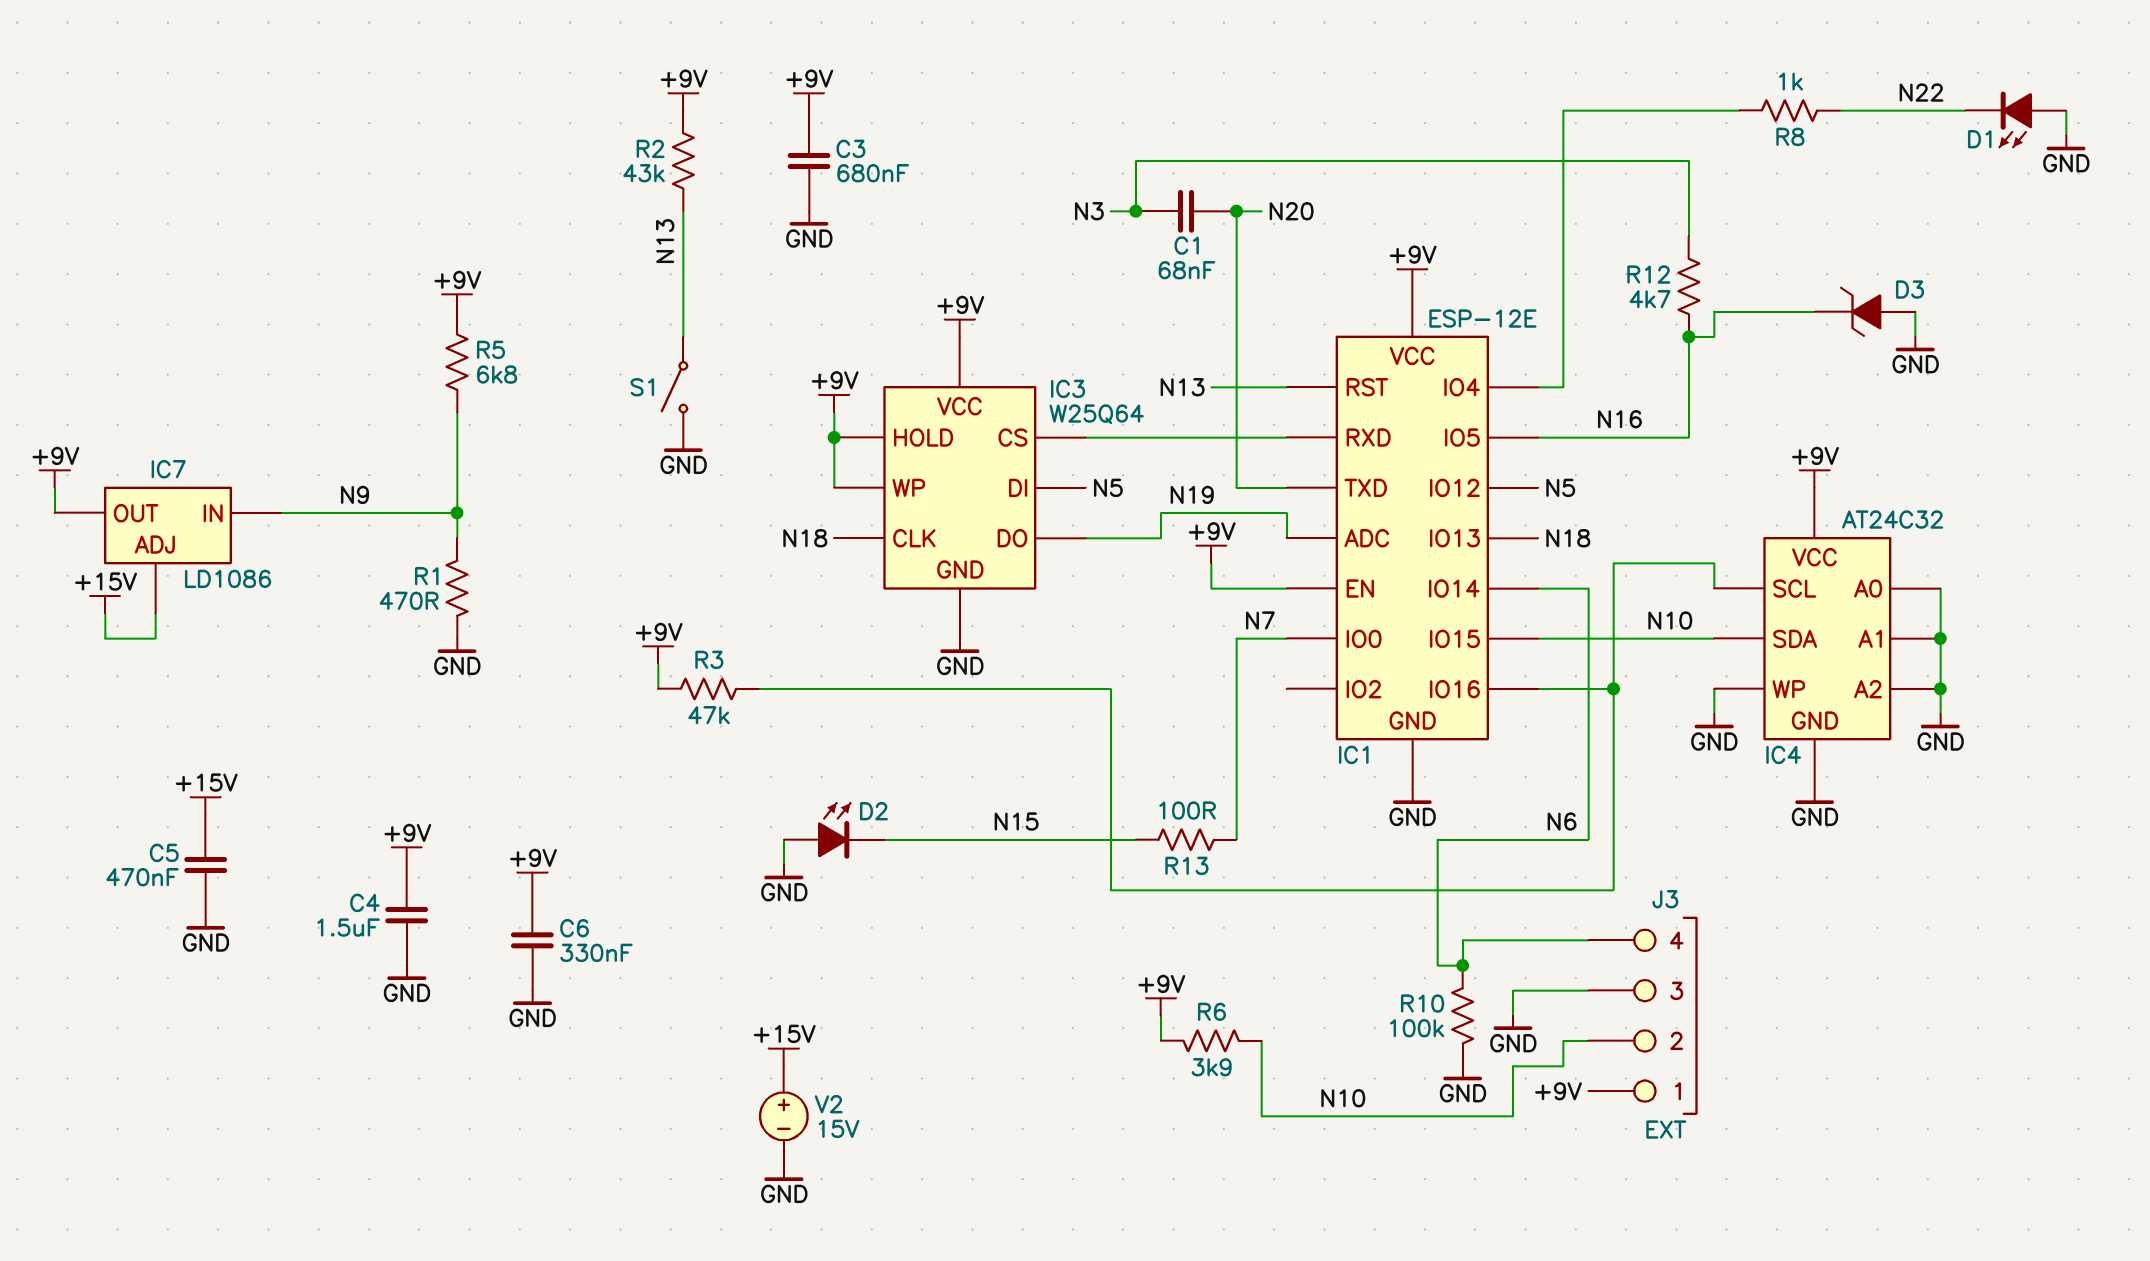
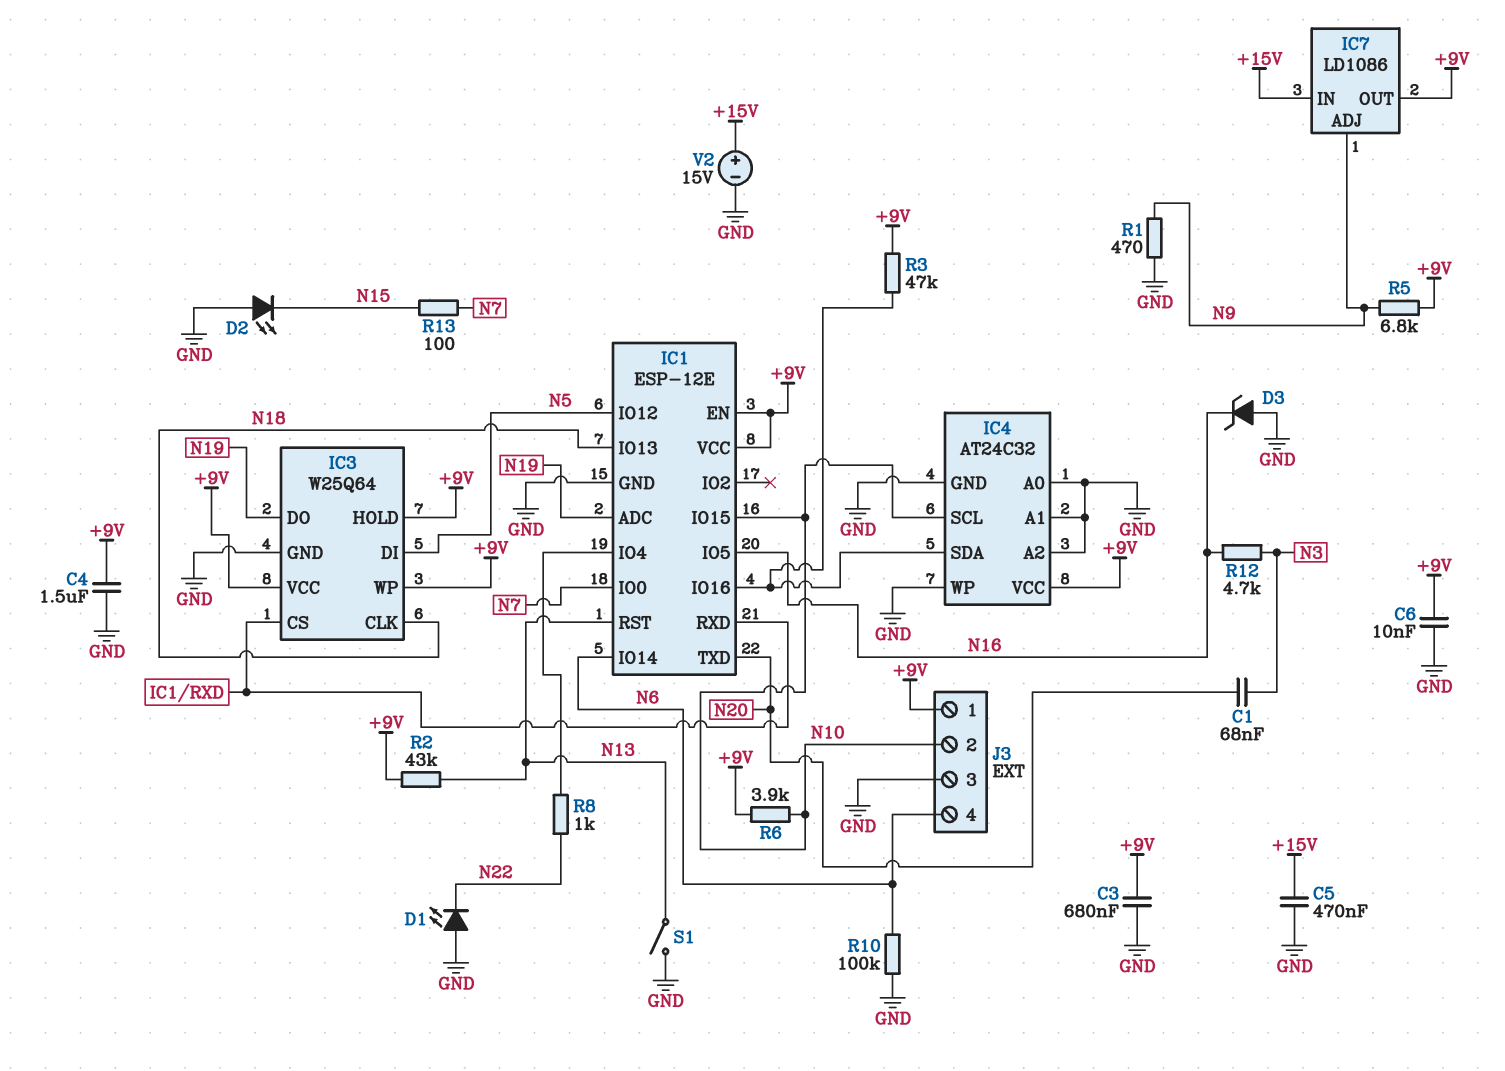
C6: 330nF (+9V, GND) -> 10nF (+9V, GND)
IC4 pin SCL: IC1/IO16 -> N10
IC4 pin SDA: N10 -> IC1/IO16
IC7 pin ADJ: +15V -> N9
IC7 pin IN: N9 -> +15V

